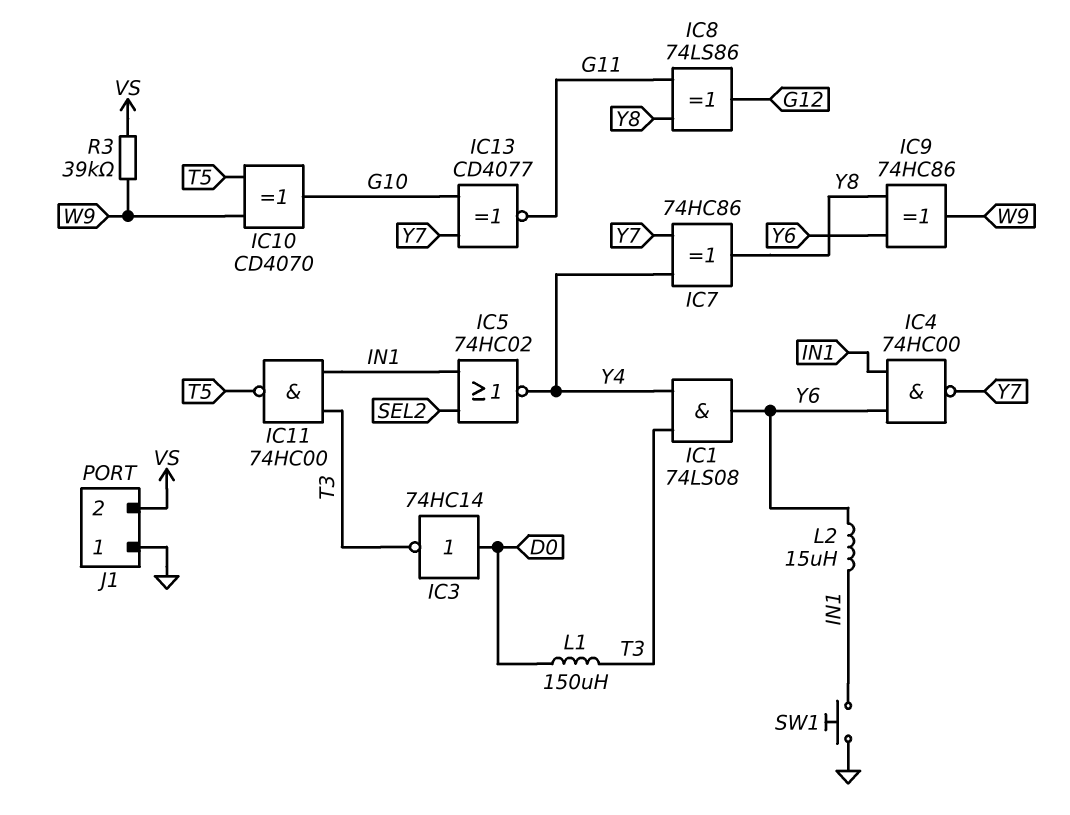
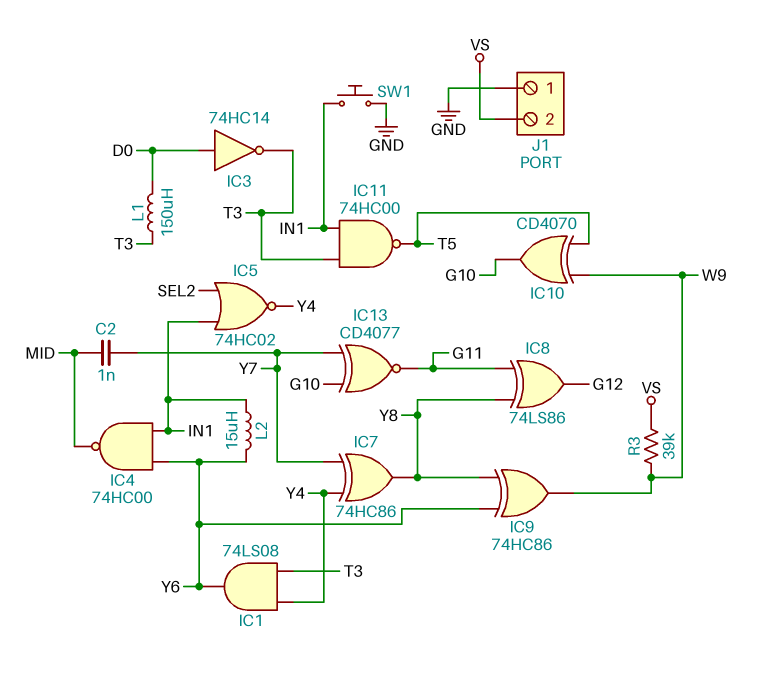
C2: none -> 1nF (MID, Y7)
IC4: NAND 74HC00 (in IN1, in Y6, out Y7) -> NAND 74HC00 (in IN1, in Y6, out MID)

